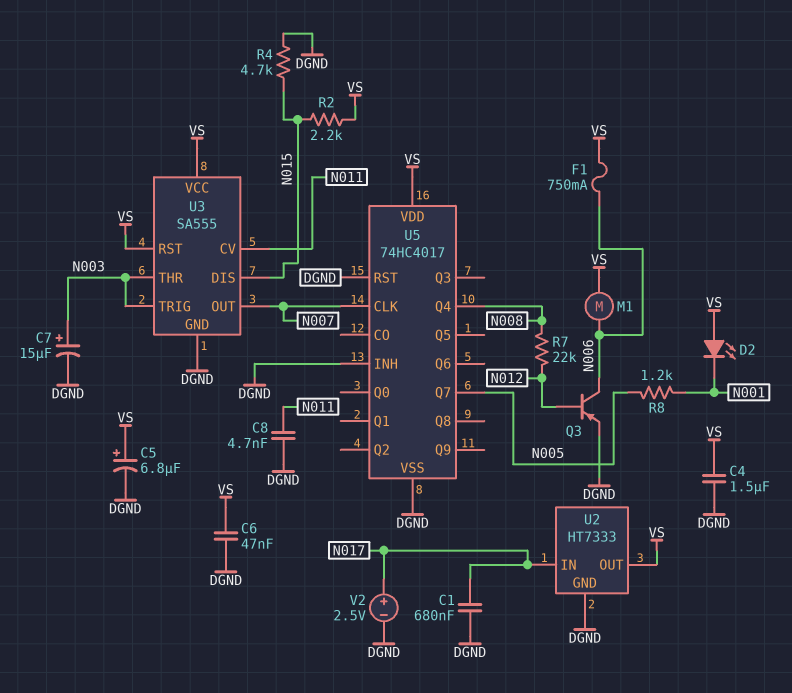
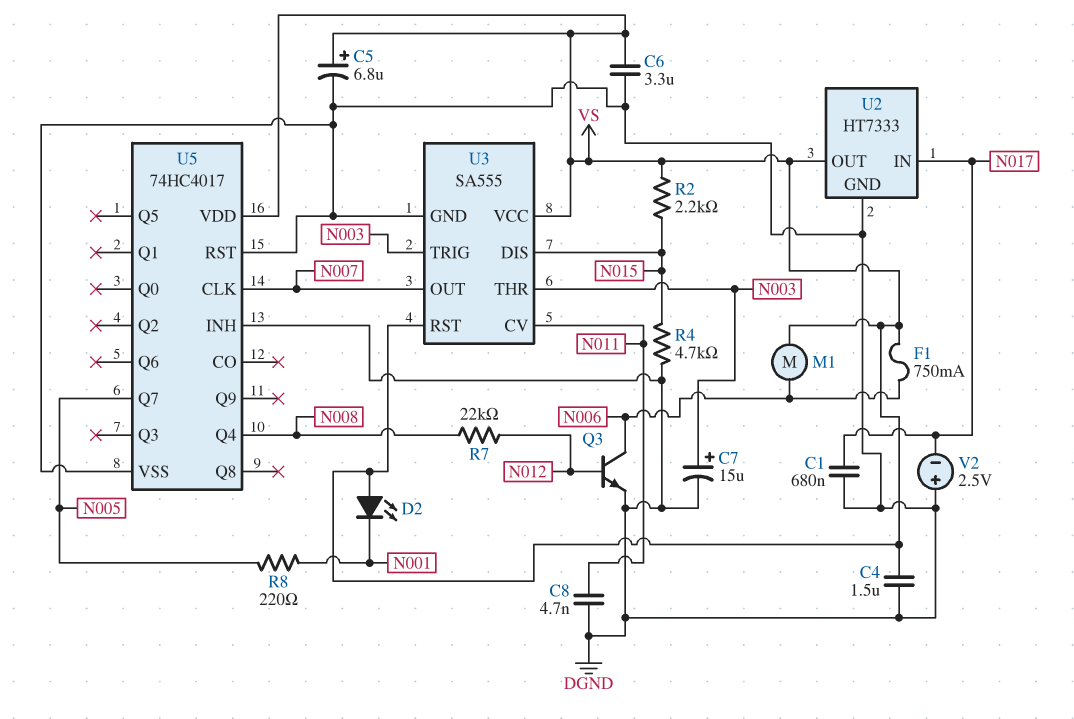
C6: 47nF (DGND, VS) -> 3.3uF (DGND, VS)
Q3: PNP (B N012, C N006, E DGND) -> NPN (B N012, C N006, E DGND)
R8: 1.2k (N001, N005) -> 220 (N001, N005)
V2: 2.5V (plus N017, minus DGND) -> 2.5V (plus DGND, minus N017)

